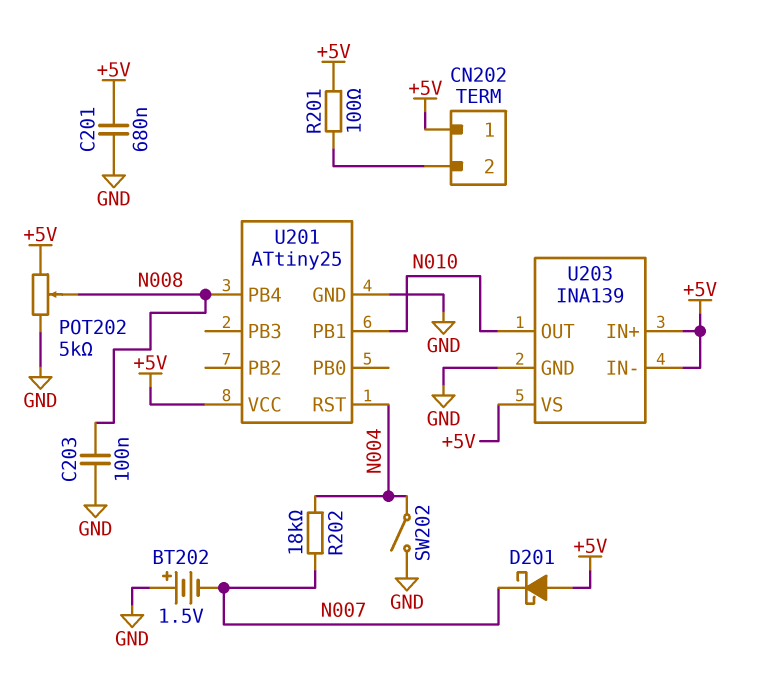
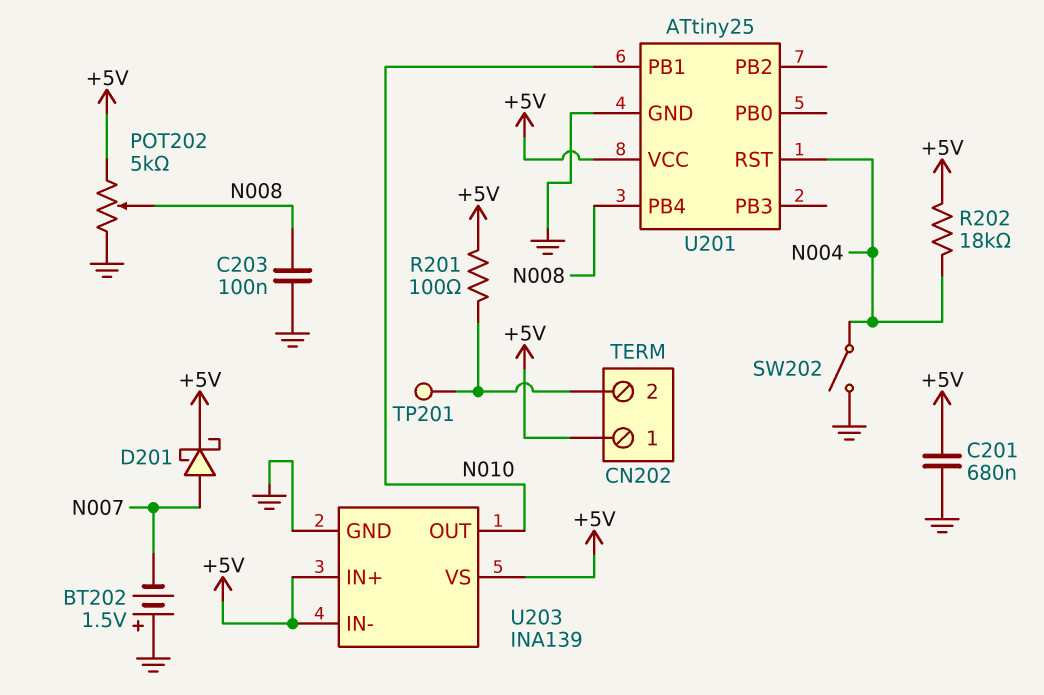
D201: schottky (A +5V, K N007) -> schottky (A N007, K +5V)
R202: 18k (N004, N007) -> 18k (+5V, N004)
TP201: none -> test point (CN202/2)

